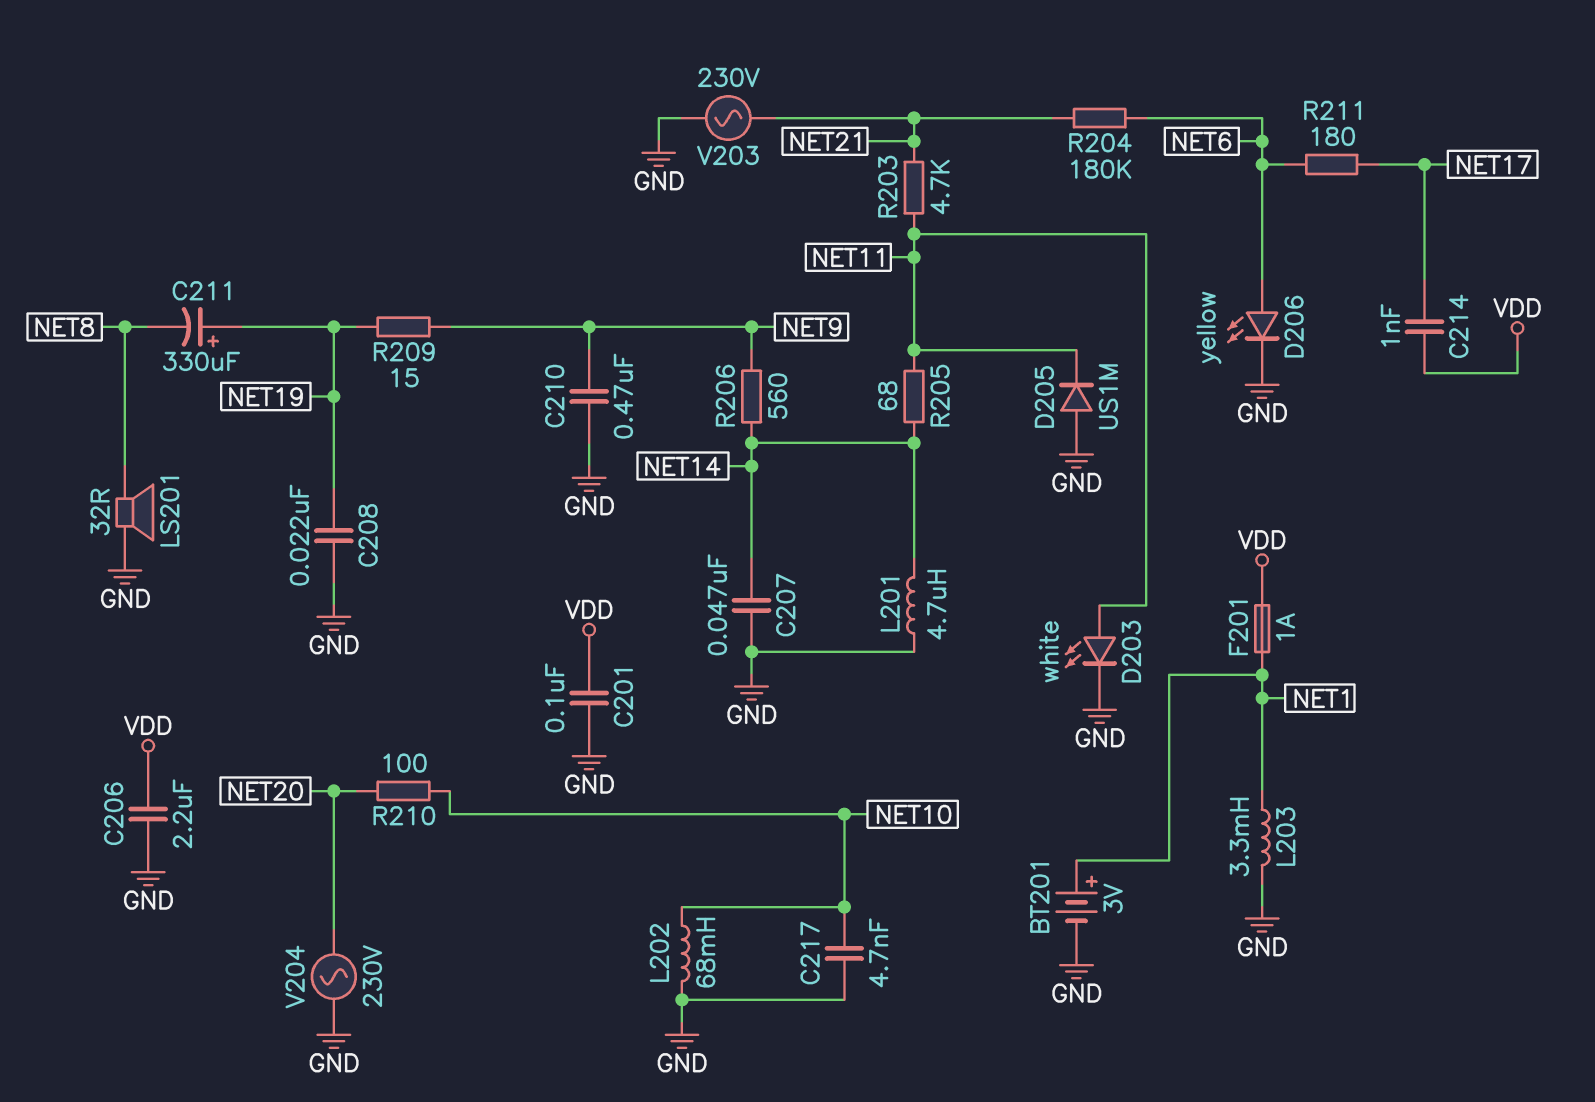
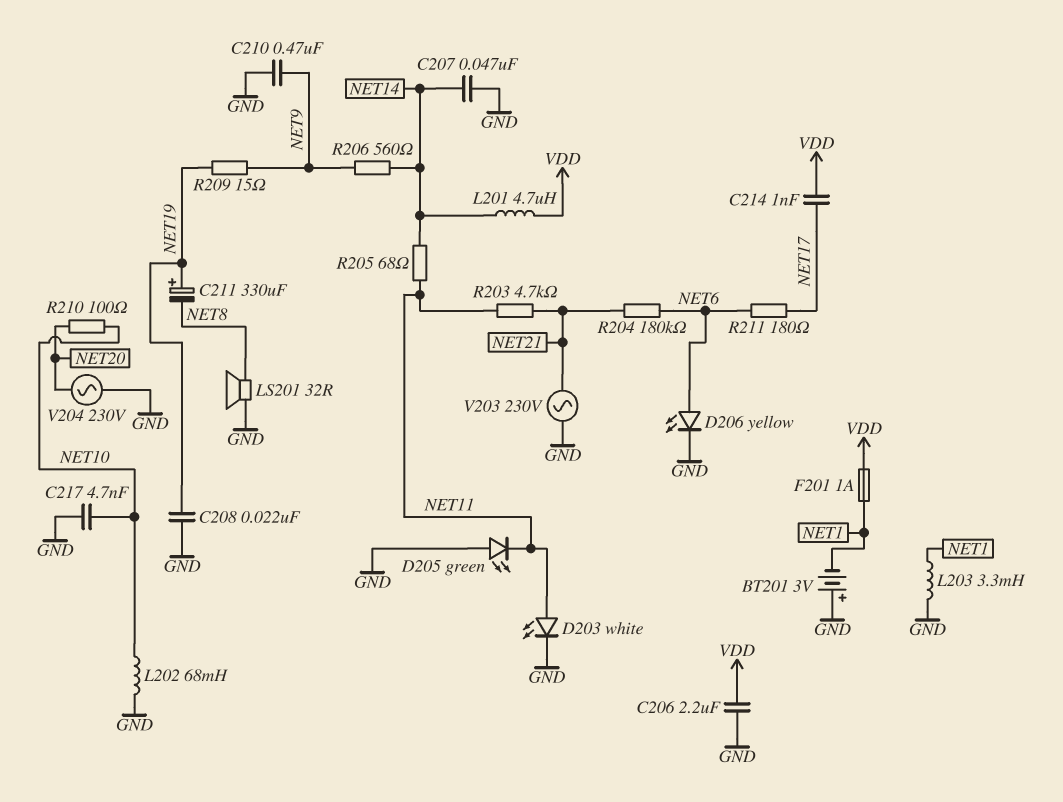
BT201: 3V (plus NET1, minus GND) -> 3V (plus GND, minus NET1)
C201: 100nF (GND, VDD) -> none
D205: diode US1M (A GND, K NET11) -> LED green (A GND, K NET11)
L201: 4.7uH (GND, NET14) -> 4.7uH (NET14, VDD)

